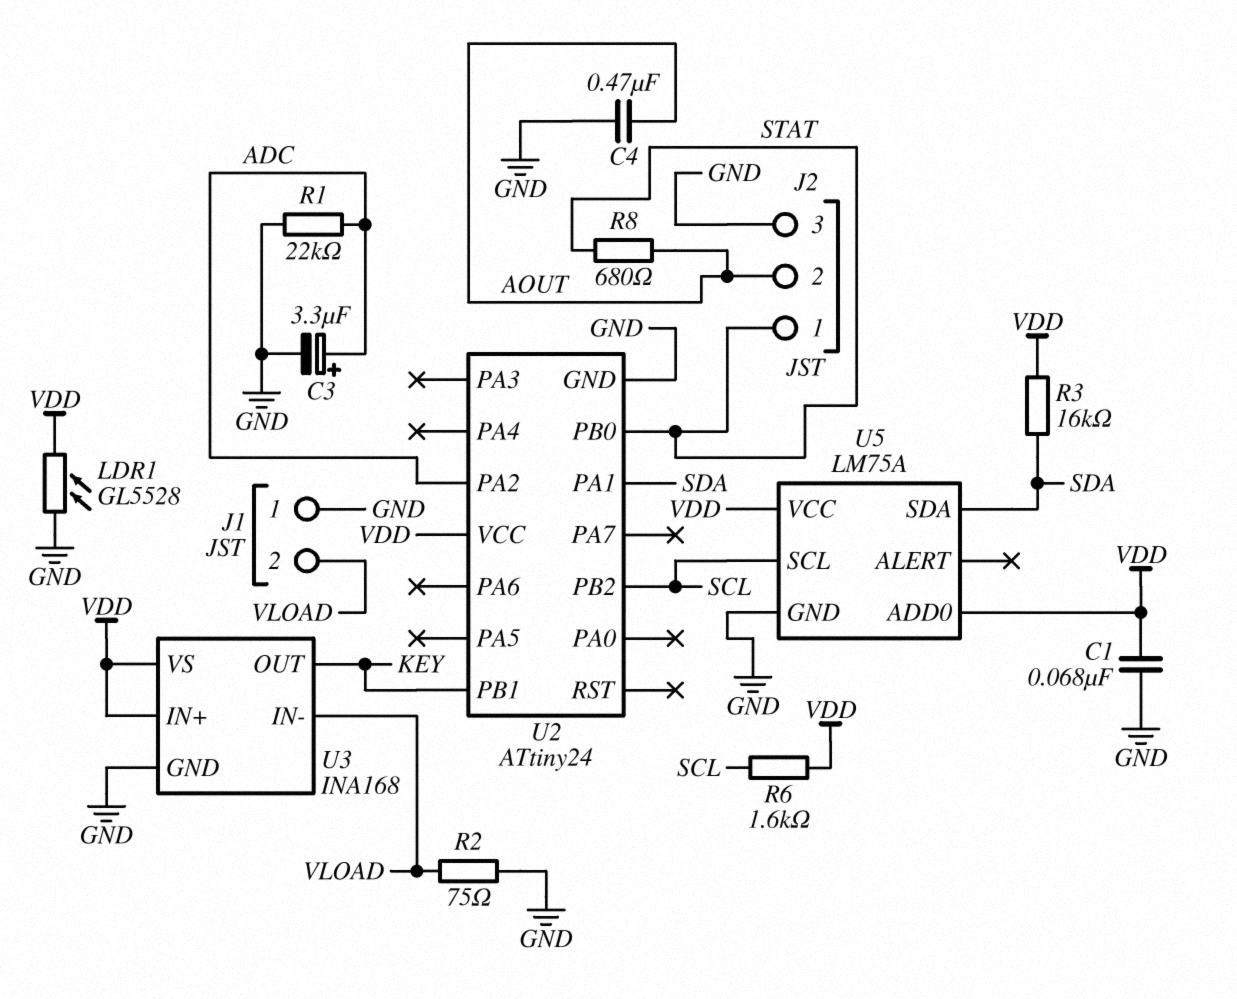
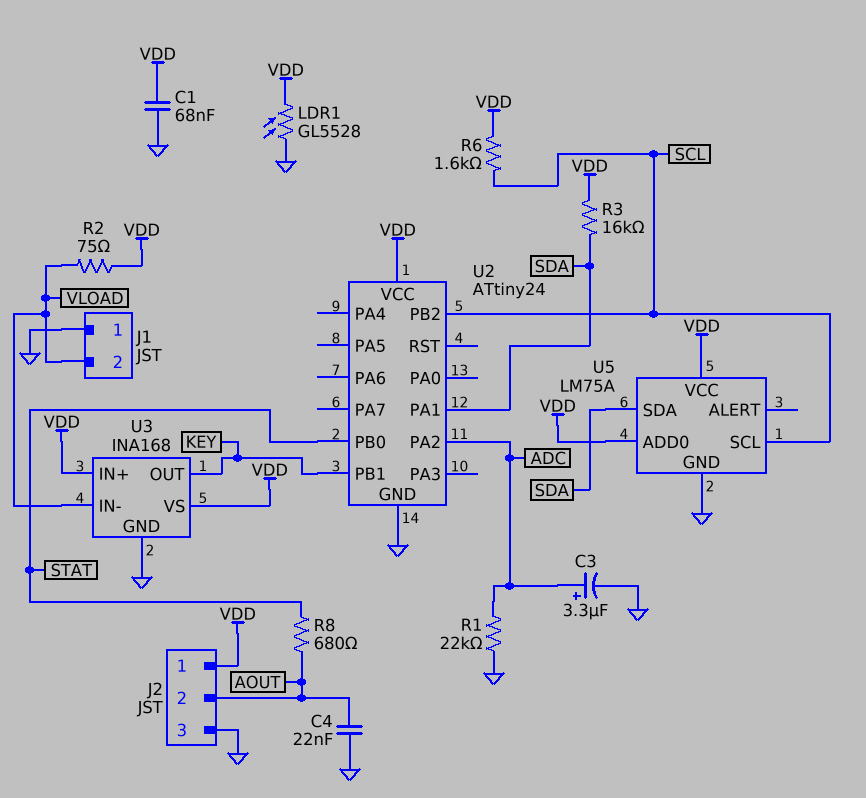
C4: 470nF (AOUT, GND) -> 22nF (AOUT, GND)
J2 pin 1: STAT -> VDD
R2: 75 (GND, VLOAD) -> 75 (VDD, VLOAD)

